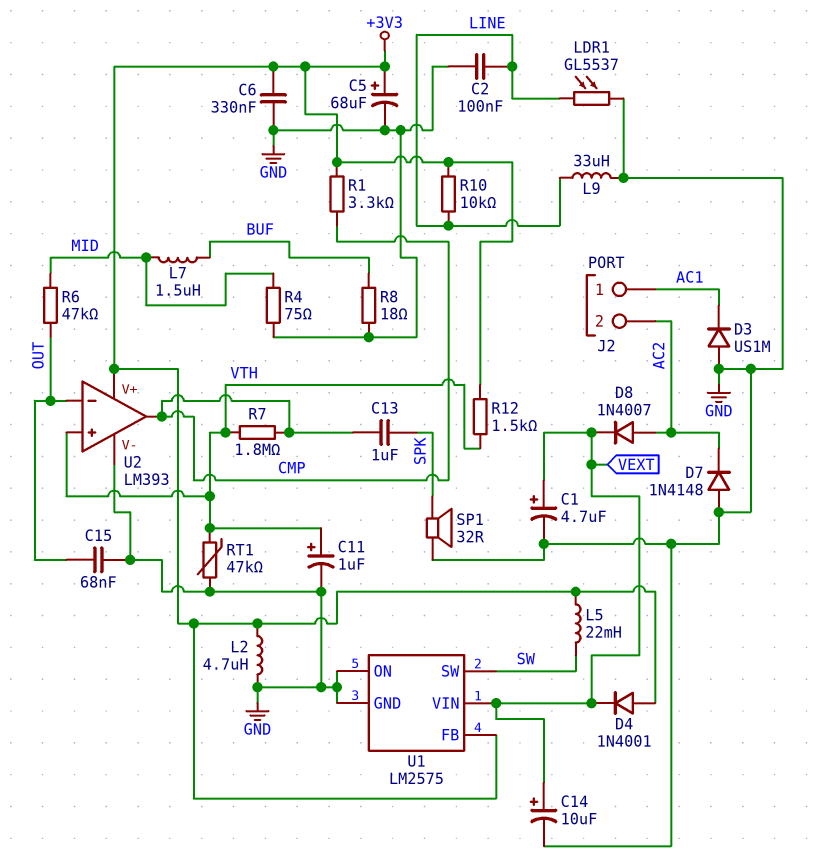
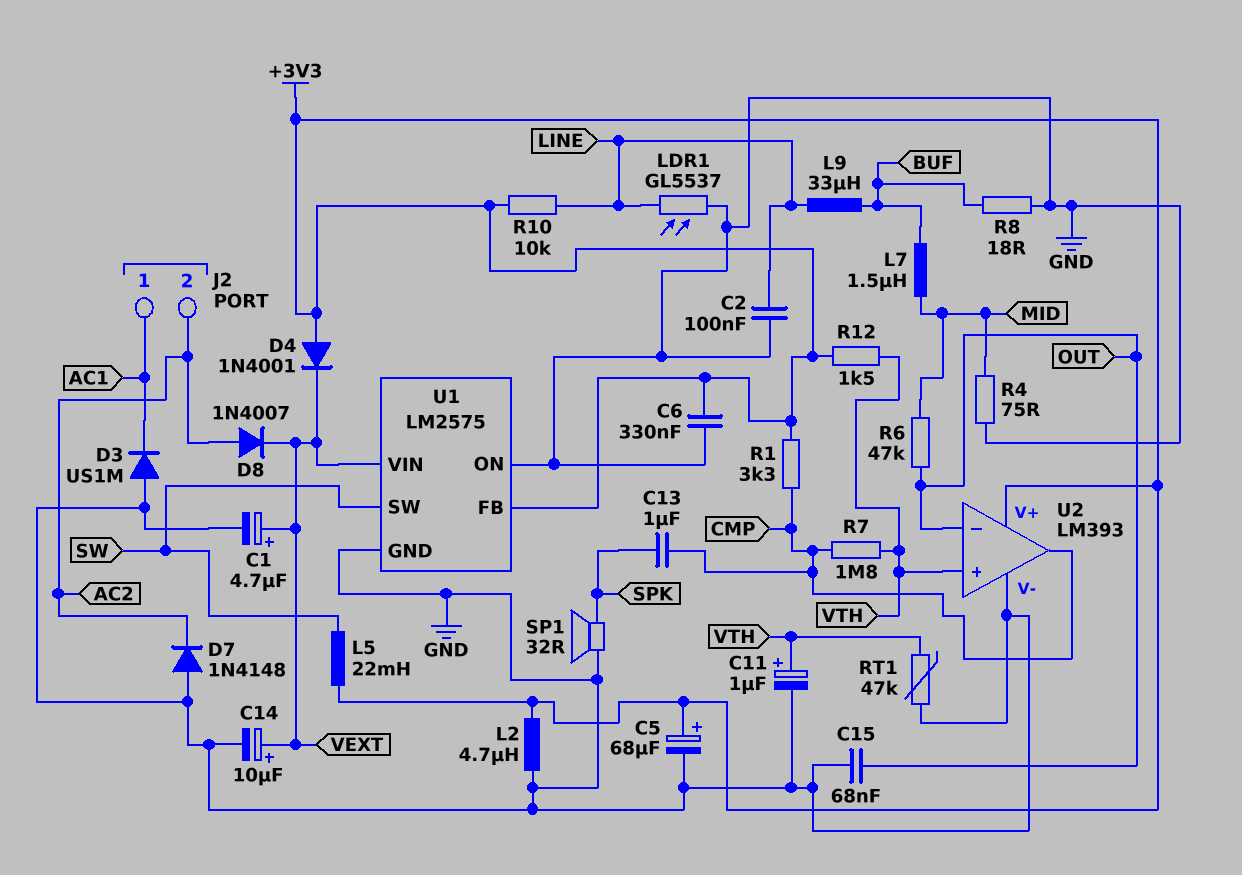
L9: 33uH (GND, LINE) -> 33uH (BUF, LINE)

